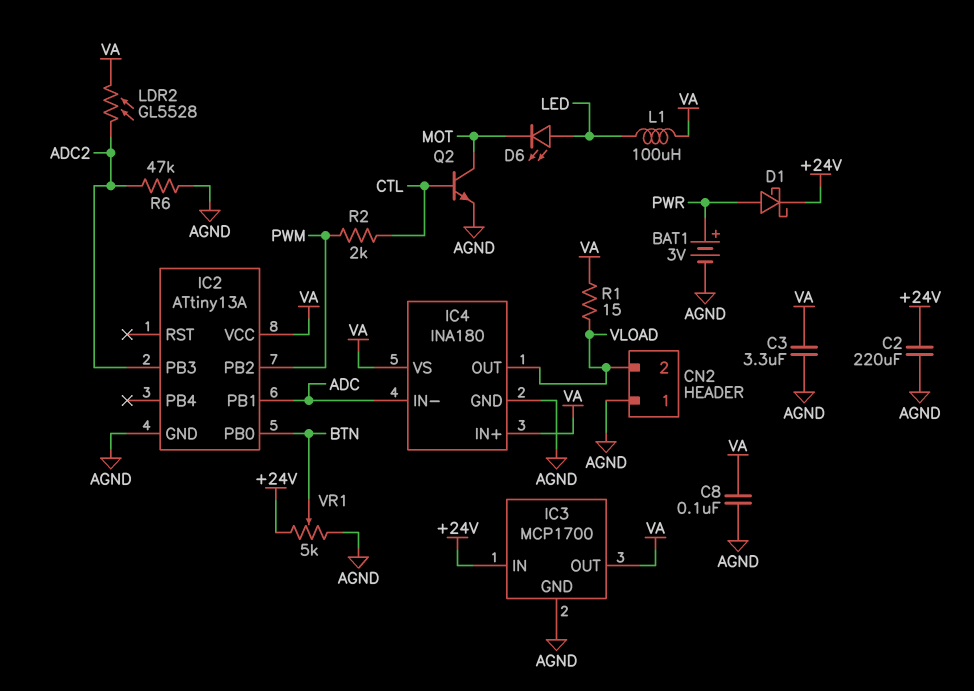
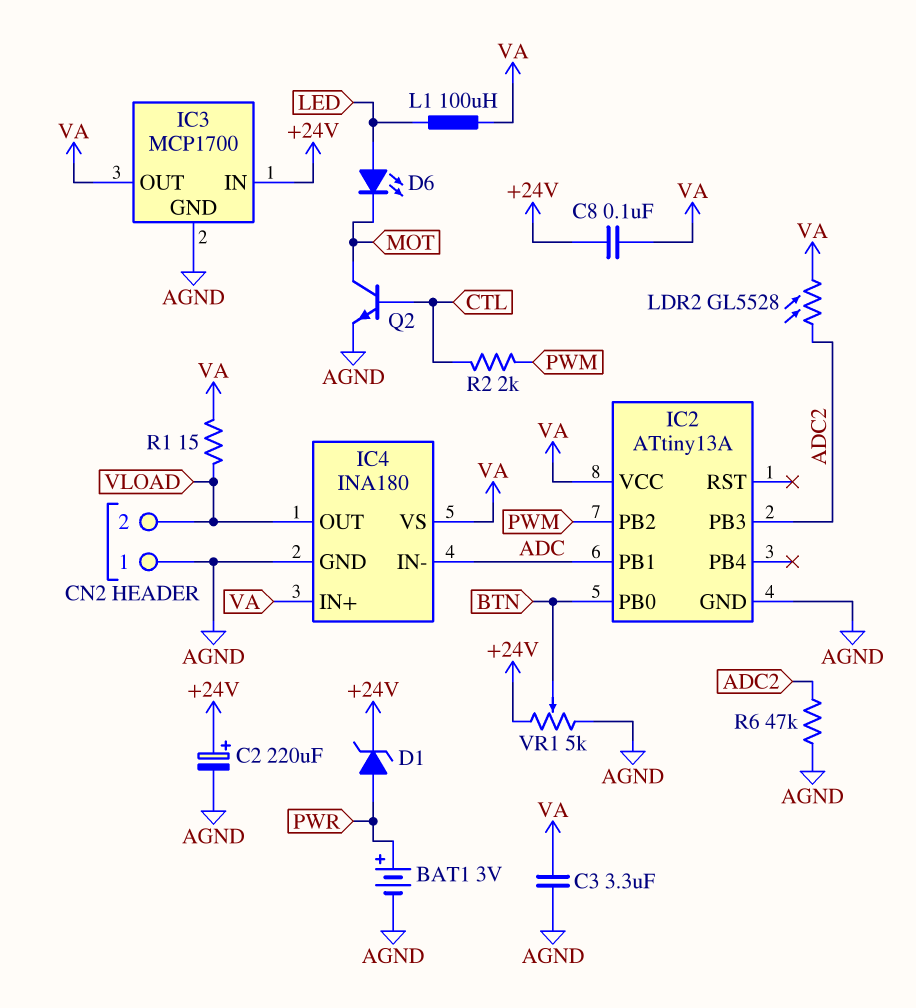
C2: 220uF (+24V, AGND) -> 220uF (plus +24V, minus AGND)
C8: 100nF (AGND, VA) -> 100nF (+24V, VA)
D1: schottky (A PWR, K +24V) -> zener (A PWR, K +24V)

